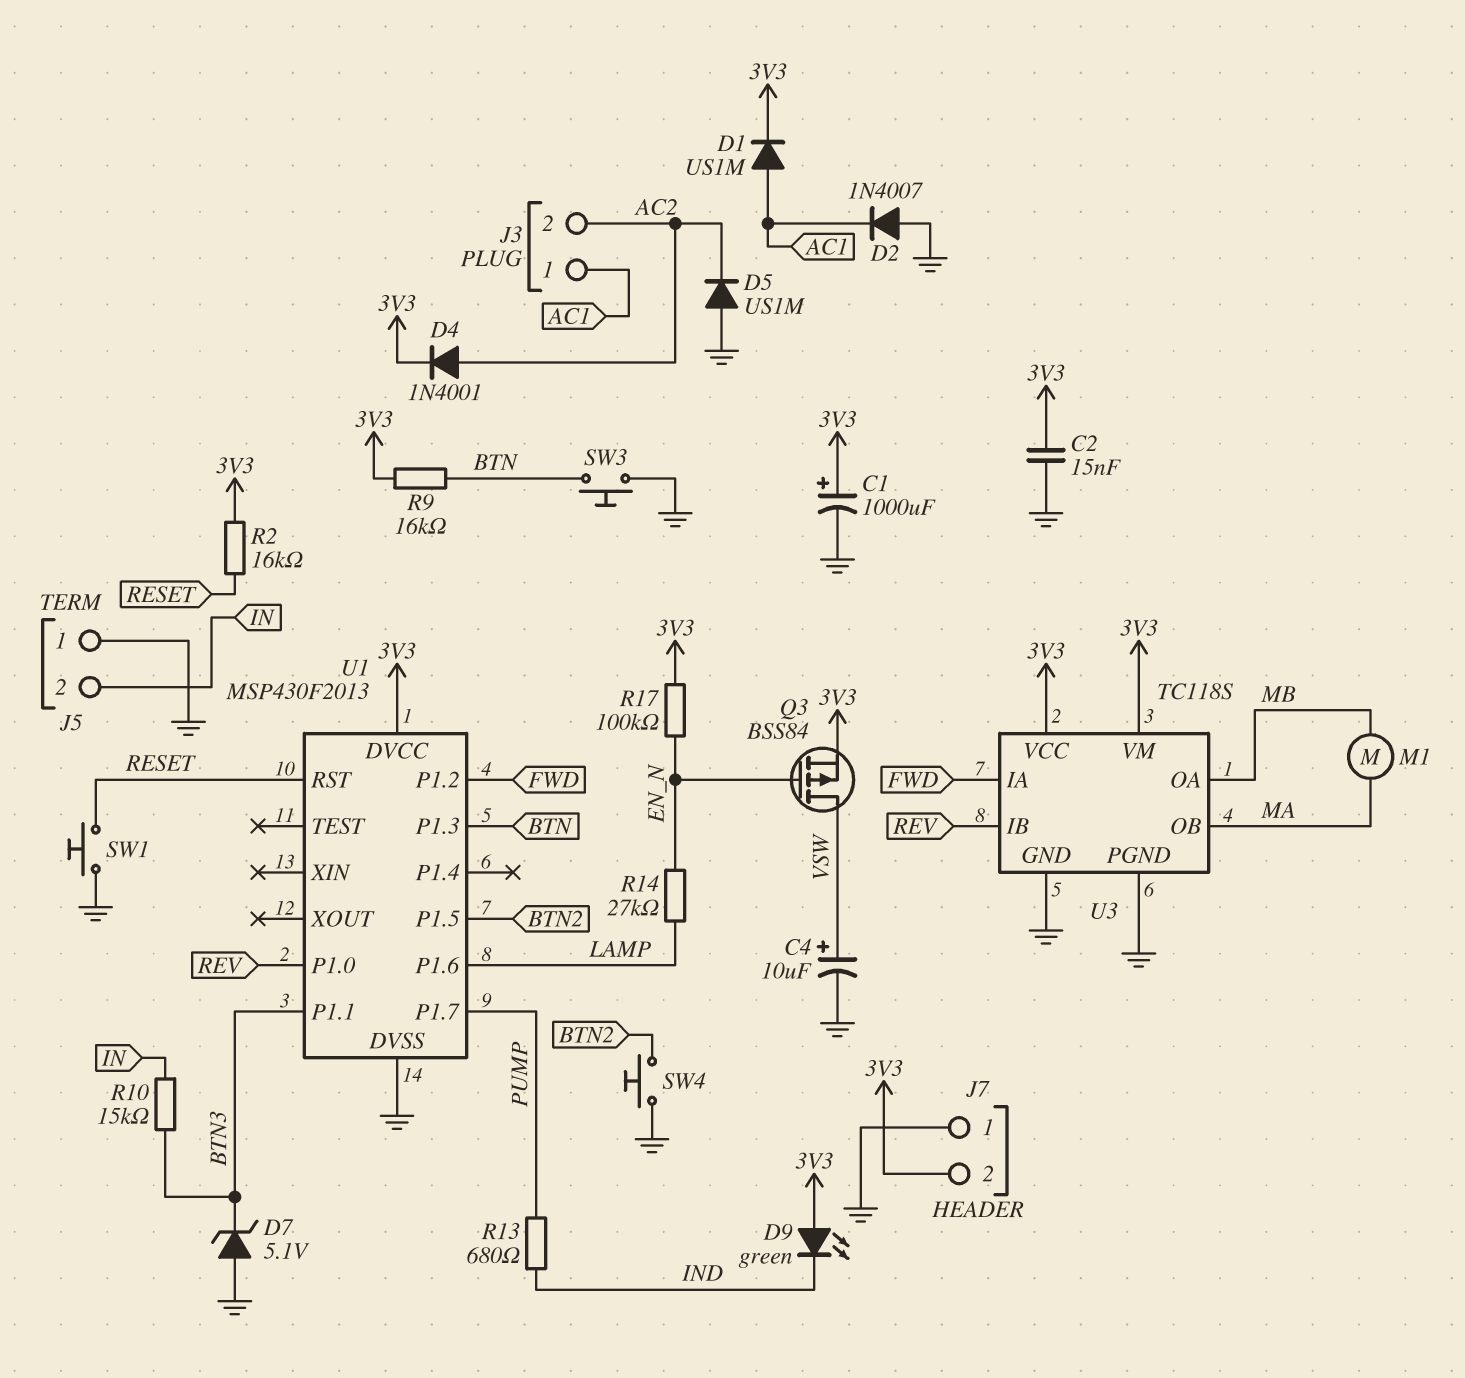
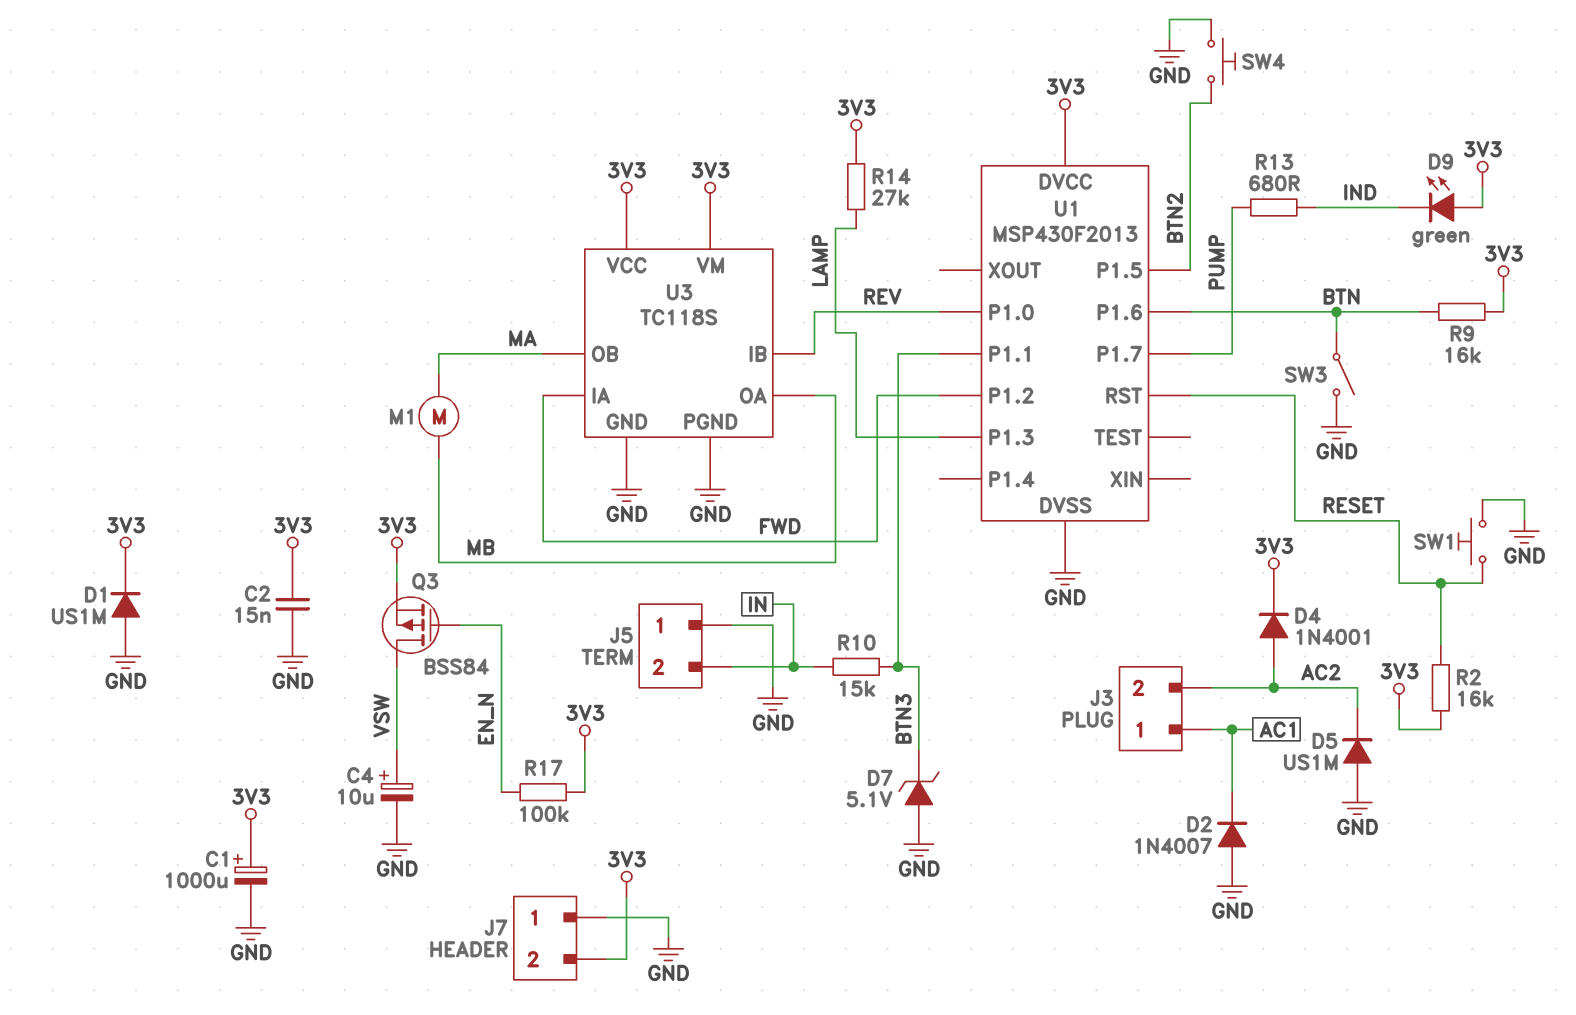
D1: diode US1M (A AC1, K 3V3) -> diode US1M (A GND, K 3V3)
R14: 27k (EN_N, LAMP) -> 27k (3V3, LAMP)
SW3: button (BTN, GND) -> switch (BTN, GND)
U1 pin P1.3: BTN -> LAMP
U1 pin P1.6: LAMP -> BTN

